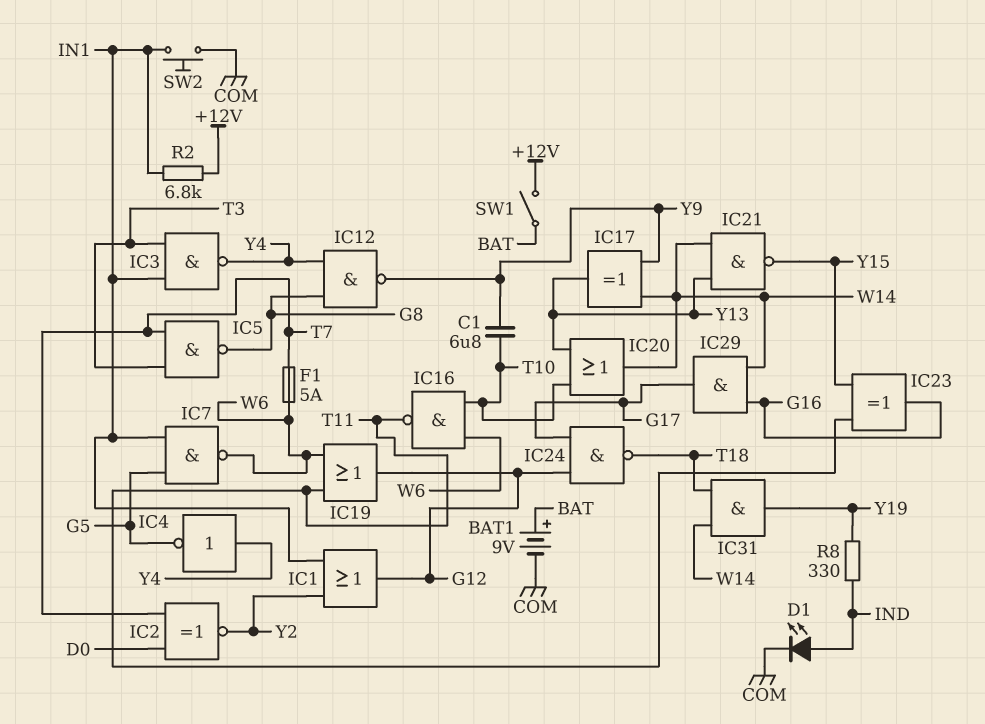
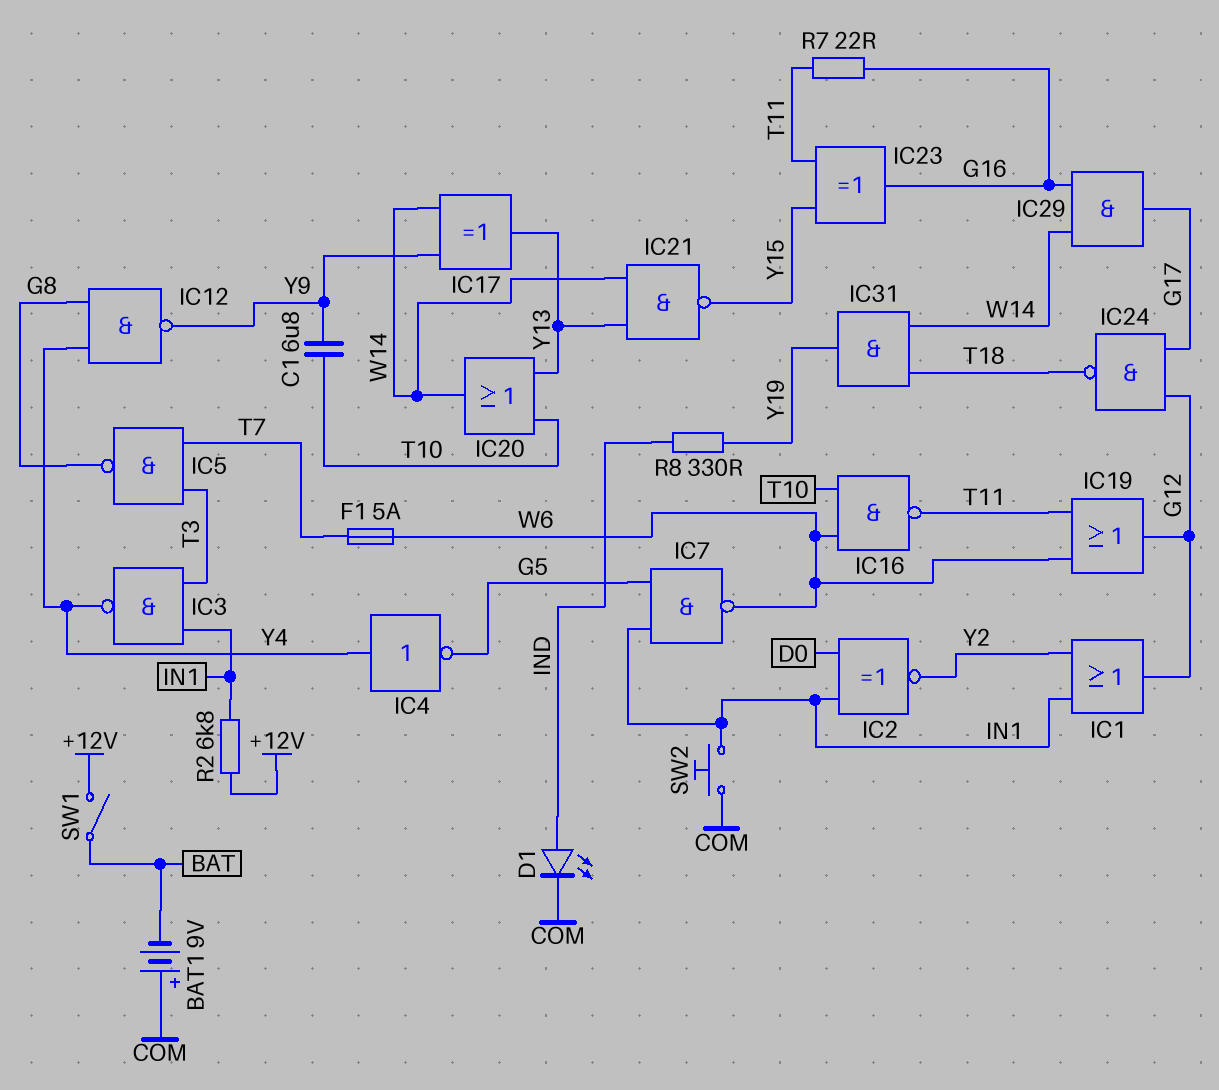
BAT1: 9V (plus BAT, minus COM) -> 9V (plus COM, minus BAT)
IC2: XNOR (in D0, in T7, out Y2) -> XNOR (in D0, in IN1, out Y2)
R7: none -> 22 (G16, T11)

